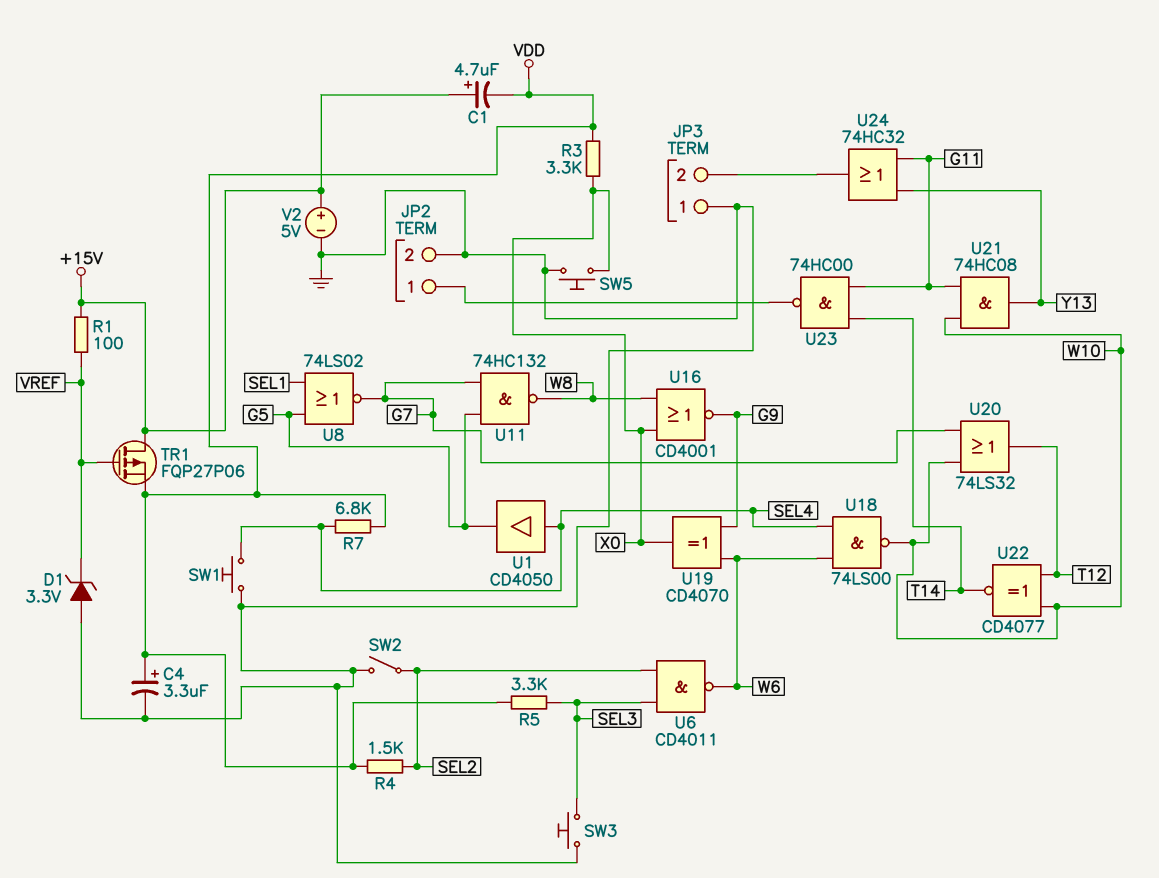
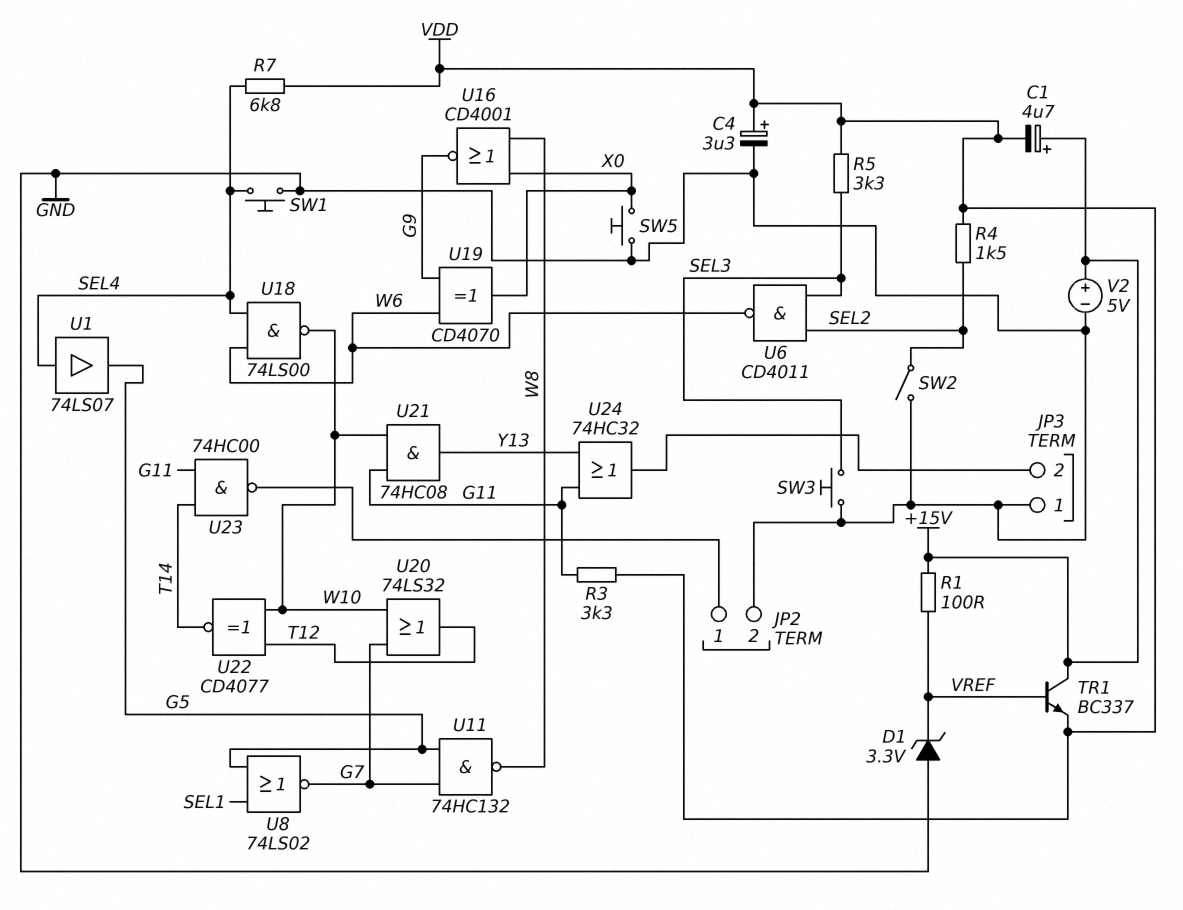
R3: 3.3k (VDD, X0) -> 3.3k (G11, VDD)
TR1: PMOS FQP27P06 (G VREF, D +15V, S VDD) -> NPN BC337 (B VREF, C +15V, E VDD)
U1: buffer CD4050 (in SEL4, out G5) -> buffer 74LS07 (in SEL4, out G5)

